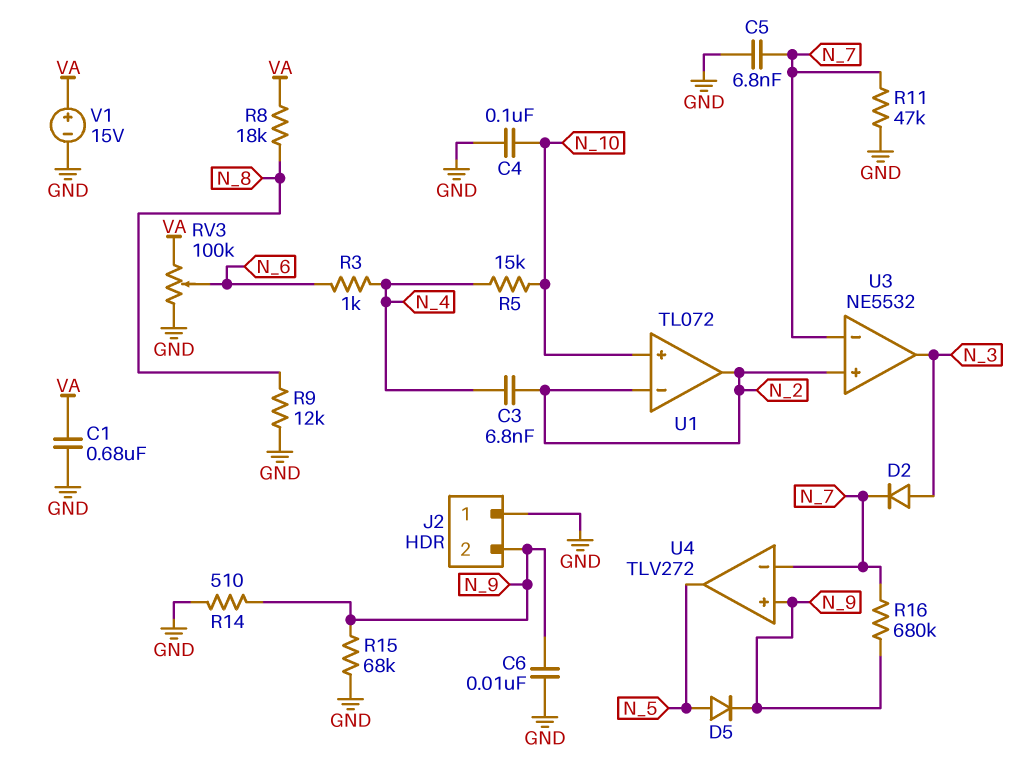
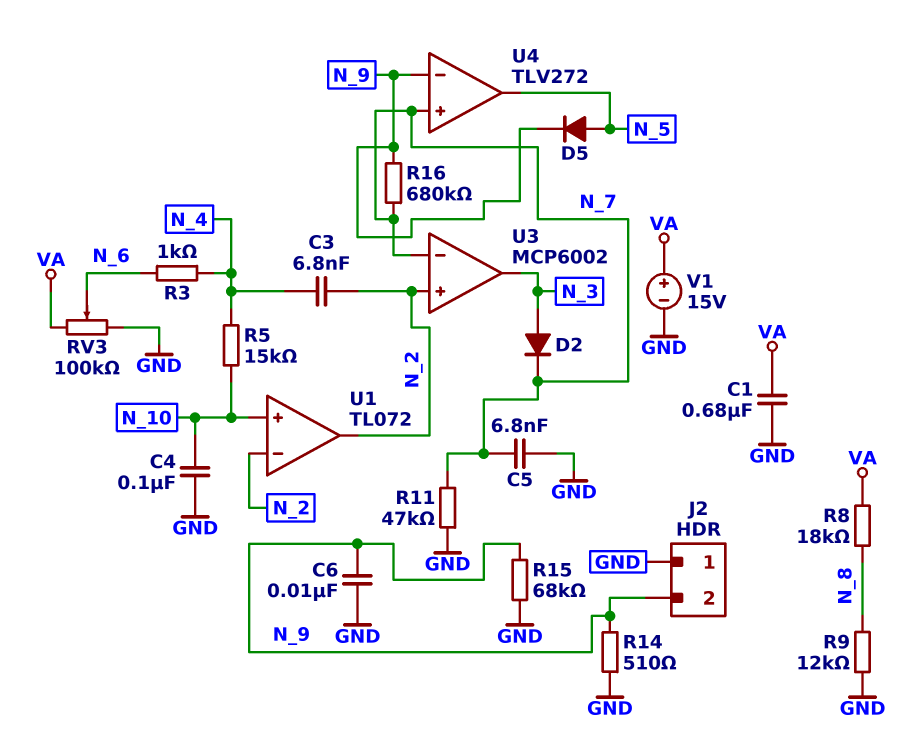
U3: NE5532 -> MCP6002
U4 pin in+: N_9 -> N_7
U4 pin in-: N_7 -> N_9

